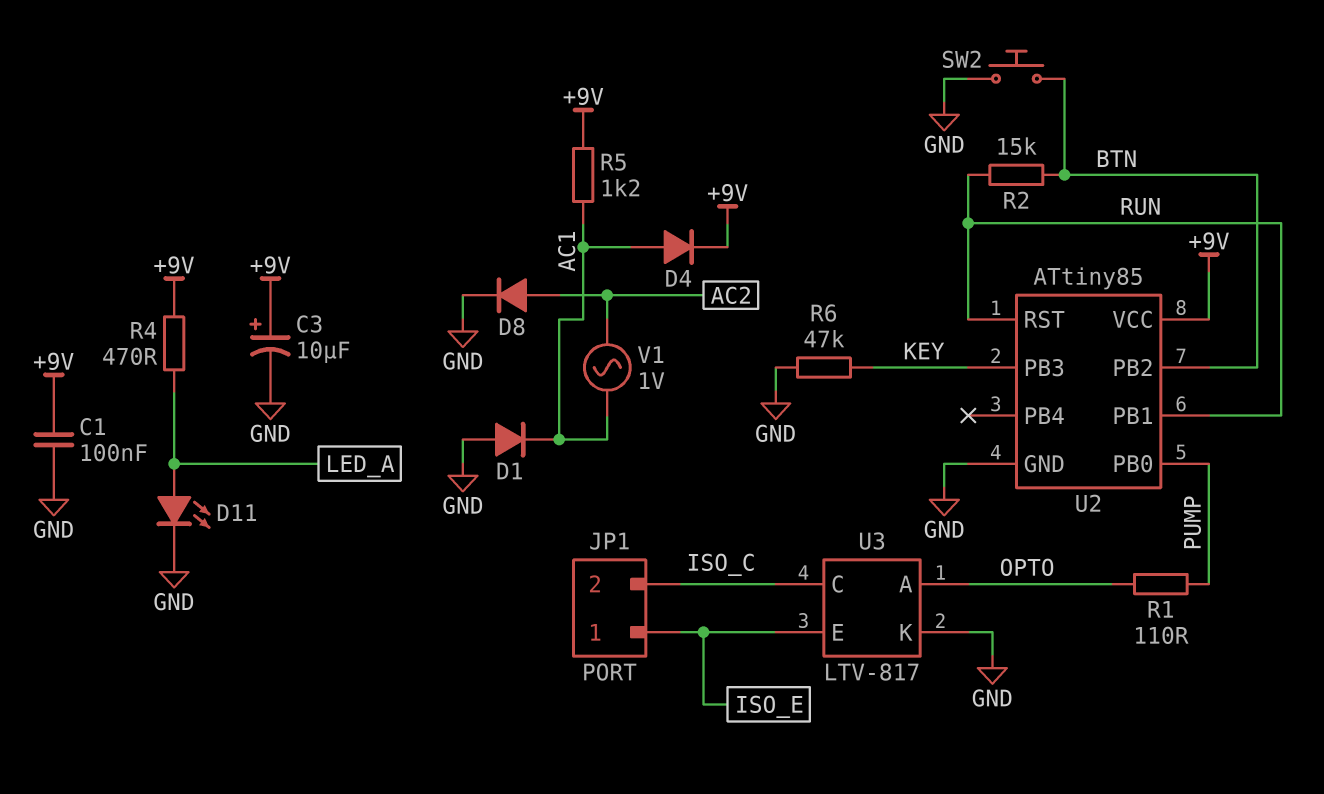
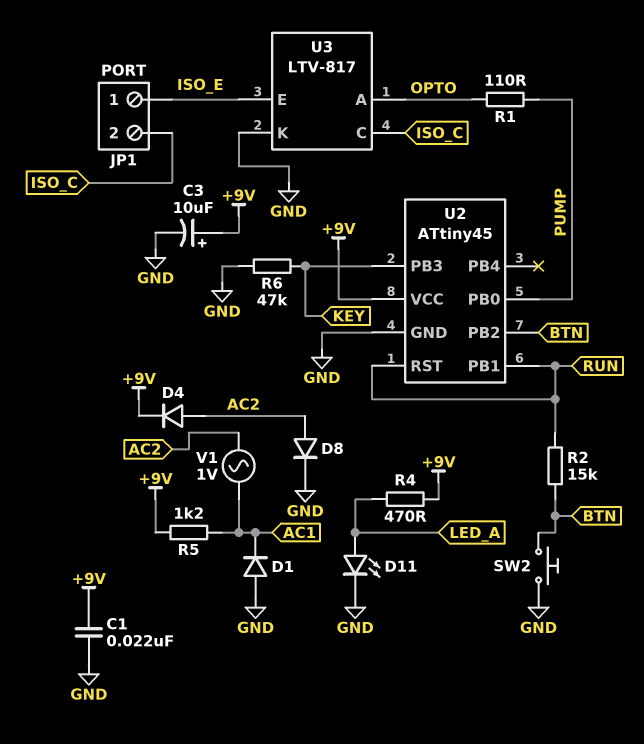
C1: 100nF (+9V, GND) -> 22nF (+9V, GND)
D4: diode (A AC1, K +9V) -> diode (A AC2, K +9V)
U2: ATtiny85 -> ATtiny45

